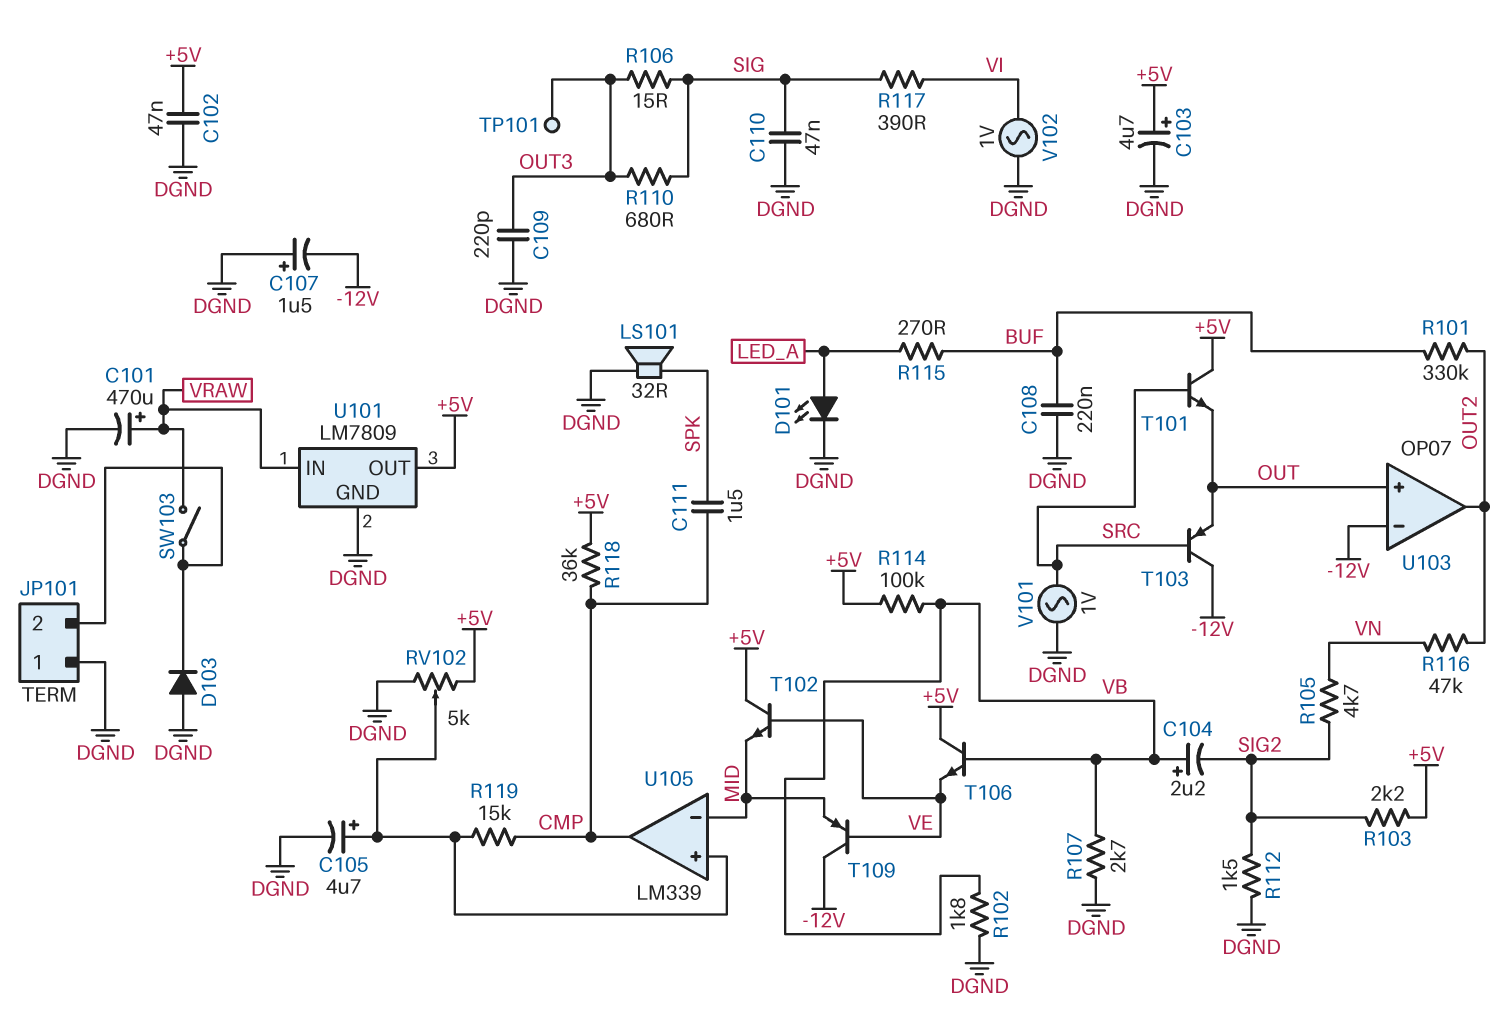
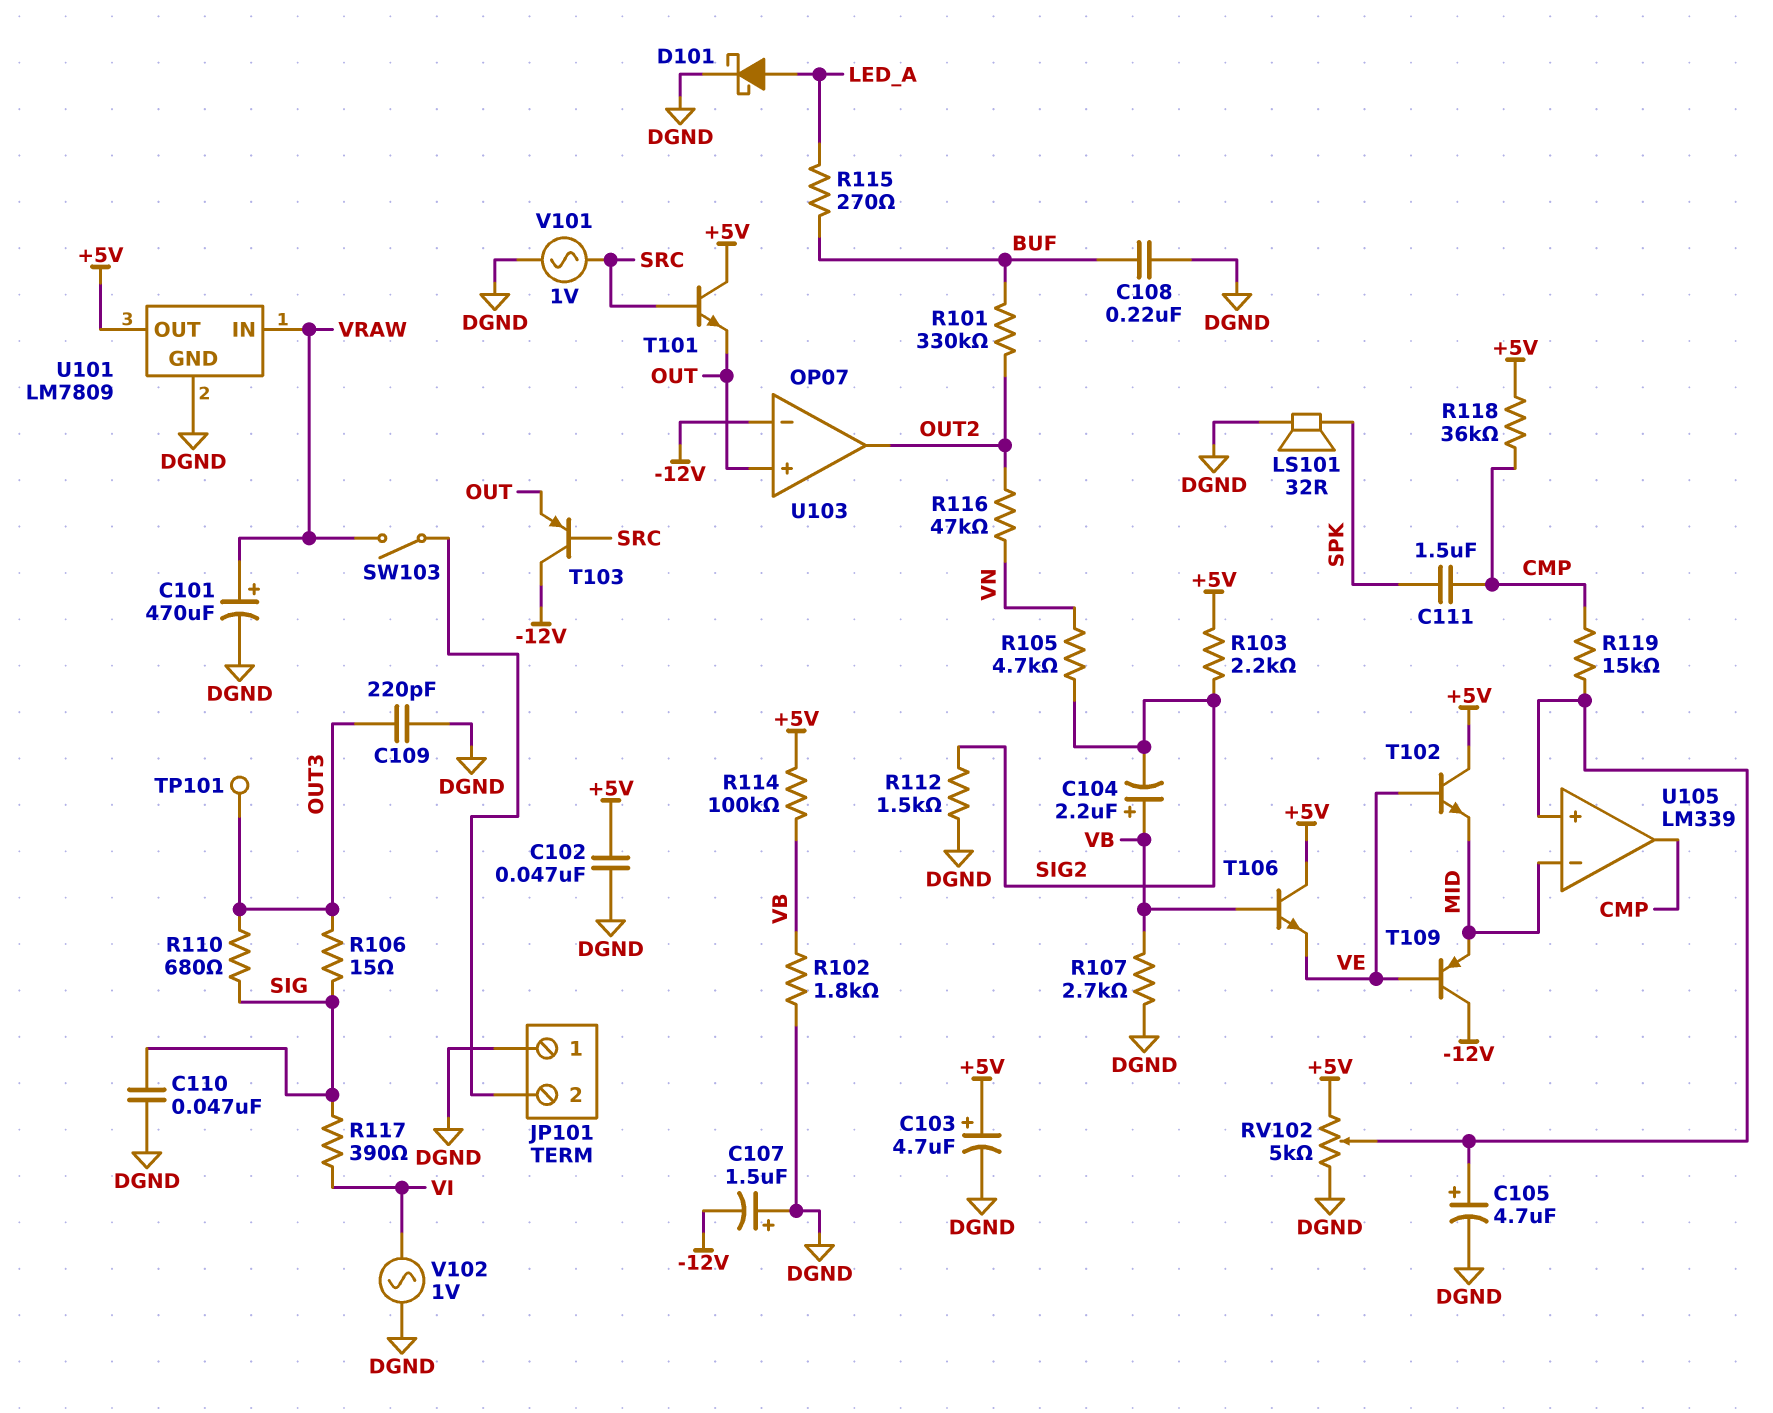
D101: LED (A LED_A, K DGND) -> schottky (A LED_A, K DGND)
D103: diode (A DGND, K JP101/2) -> none

